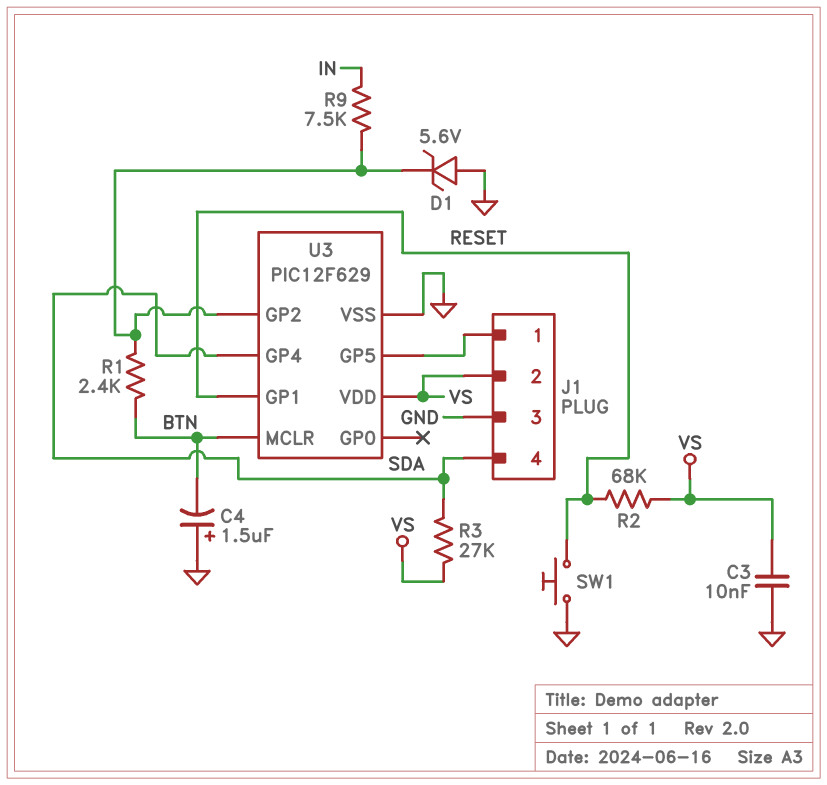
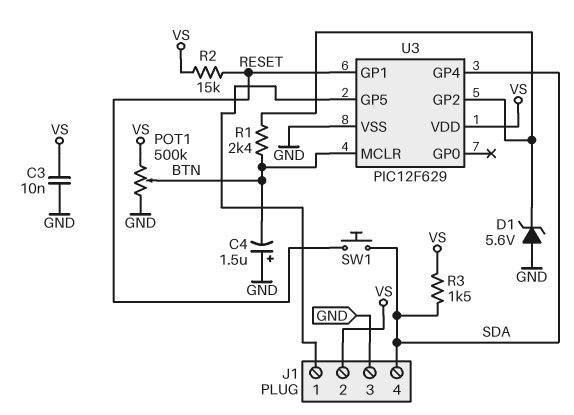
POT1: none -> 500k (GND, VS, wiper BTN)
R2: 68k (RESET, VS) -> 15k (RESET, VS)
R3: 27k (SDA, VS) -> 1.5k (SDA, VS)
R9: 7.5k (IN, U3/GP2) -> none
SW1: button (GND, RESET) -> button (RESET, SDA)

